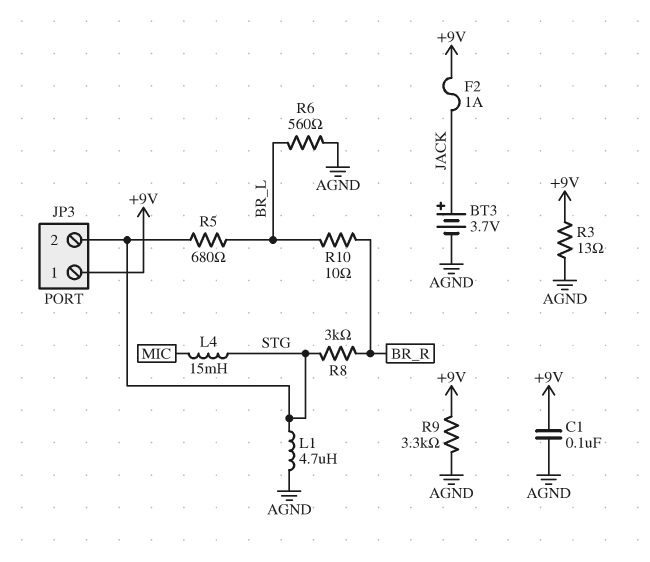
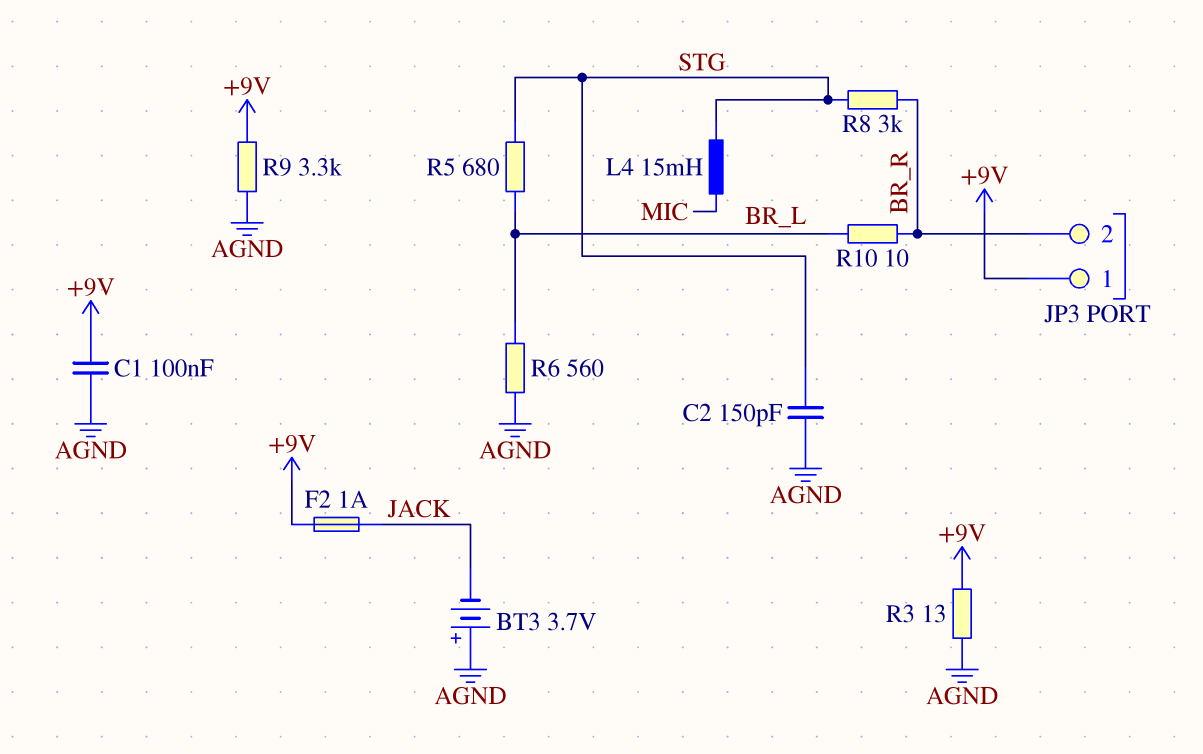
BT3: 3.7V (plus JACK, minus AGND) -> 3.7V (plus AGND, minus JACK)
C2: none -> 150pF (AGND, STG)
JP3 pin 2: STG -> BR_R
L1: 4.7uH (AGND, STG) -> none

